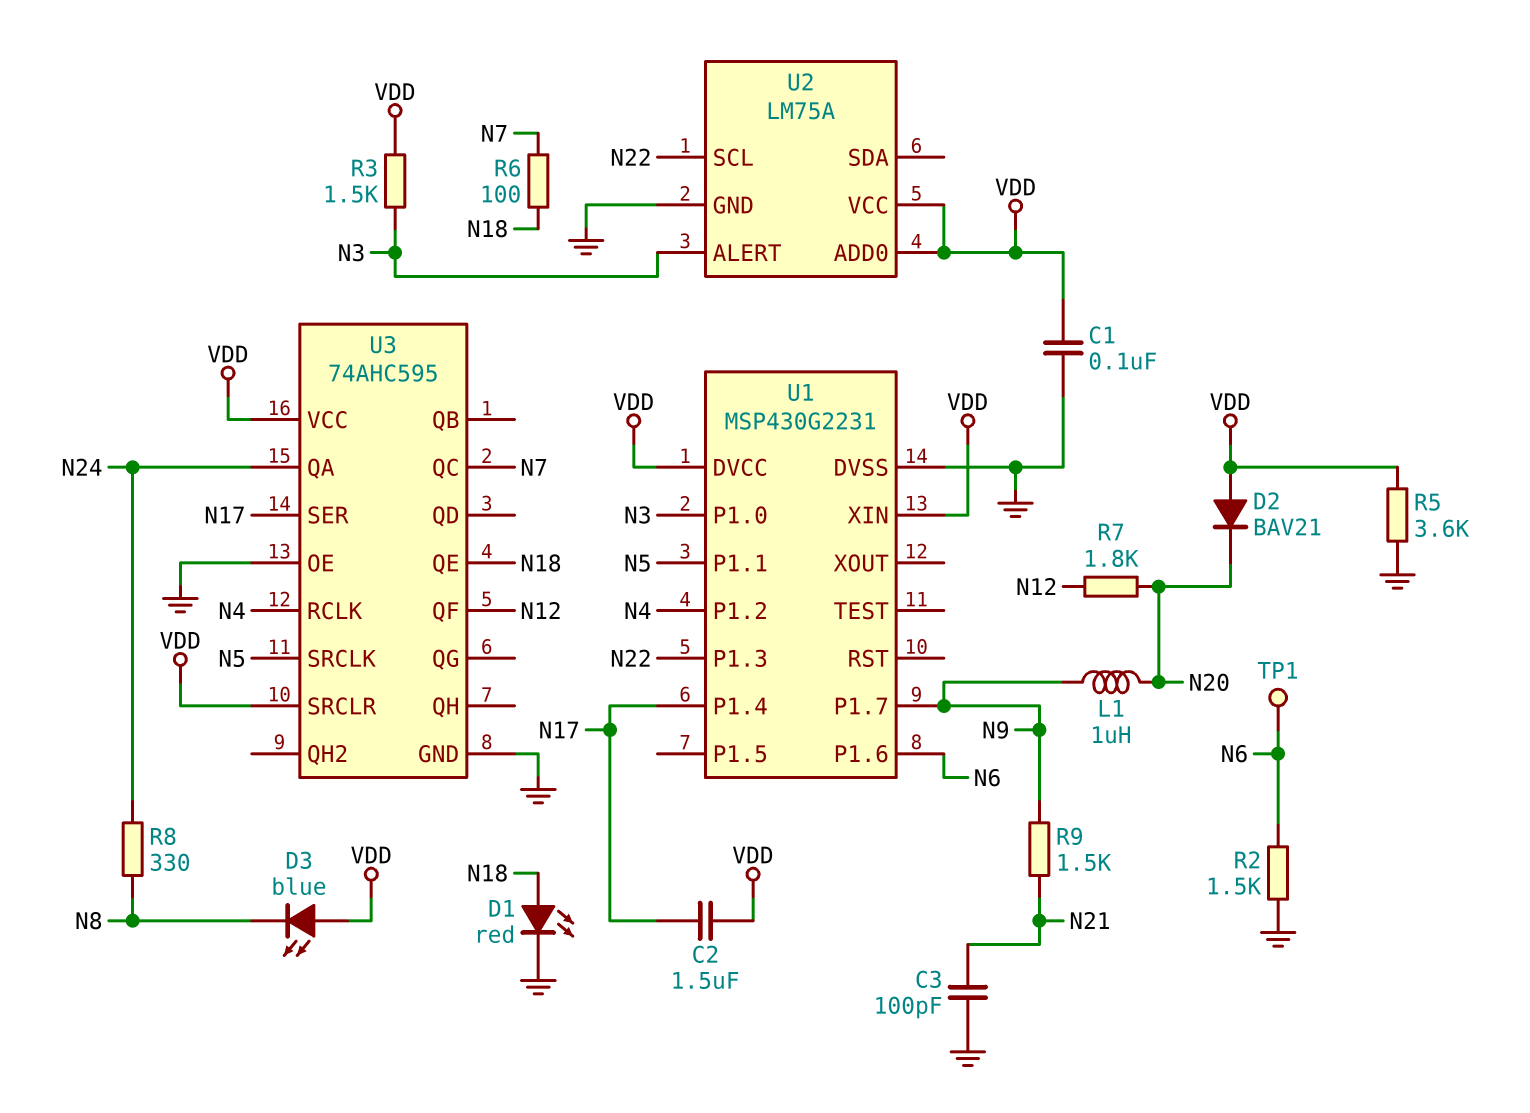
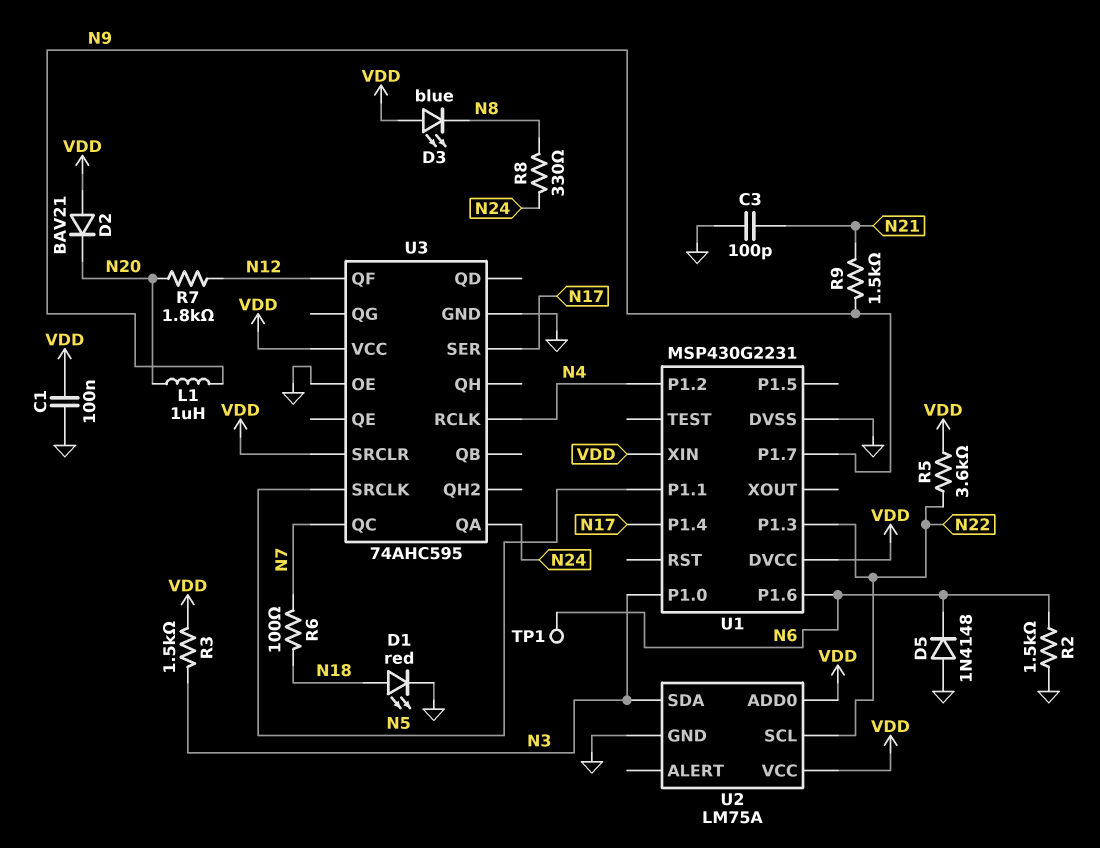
C2: 1.5uF (N17, VDD) -> none
D5: none -> diode 1N4148 (A GND, K N6)
R5: 3.6k (GND, VDD) -> 3.6k (N22, VDD)
U2 pin ALERT: N3 -> none
U2 pin SDA: none -> N3
U3 pin QE: N18 -> none

